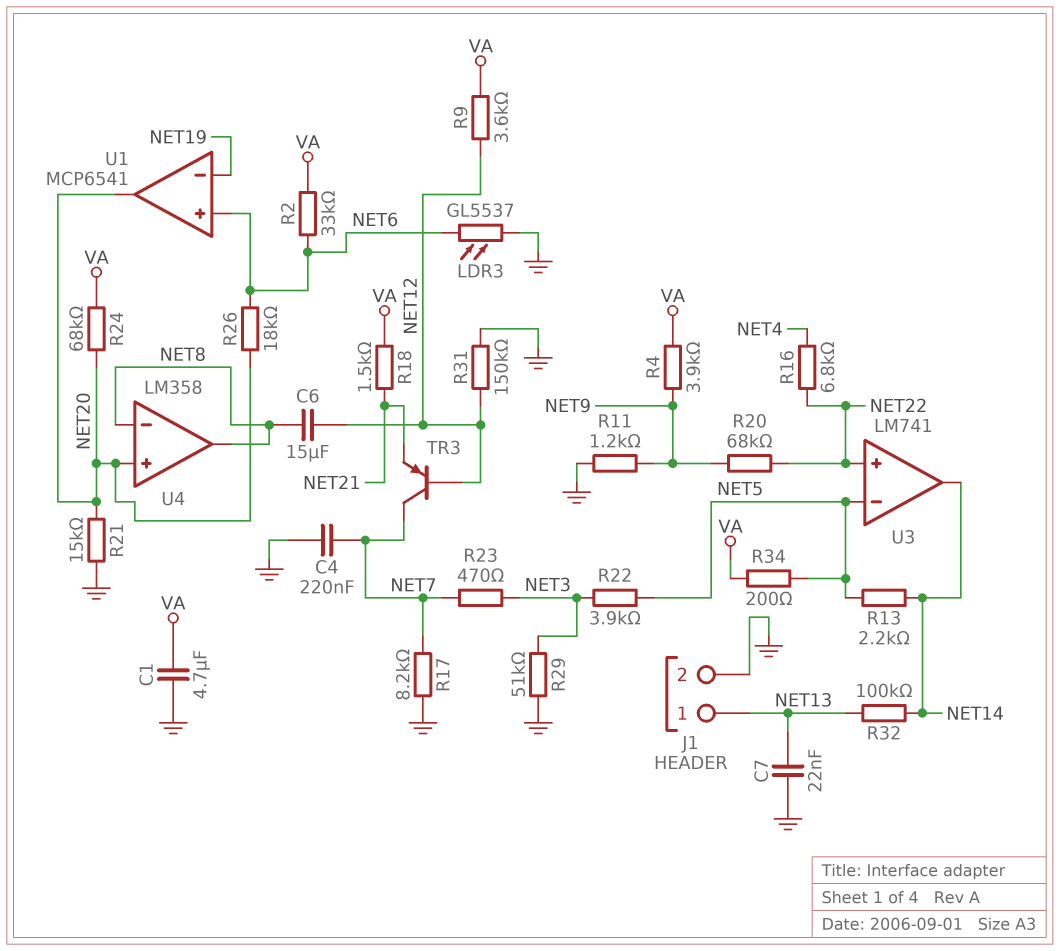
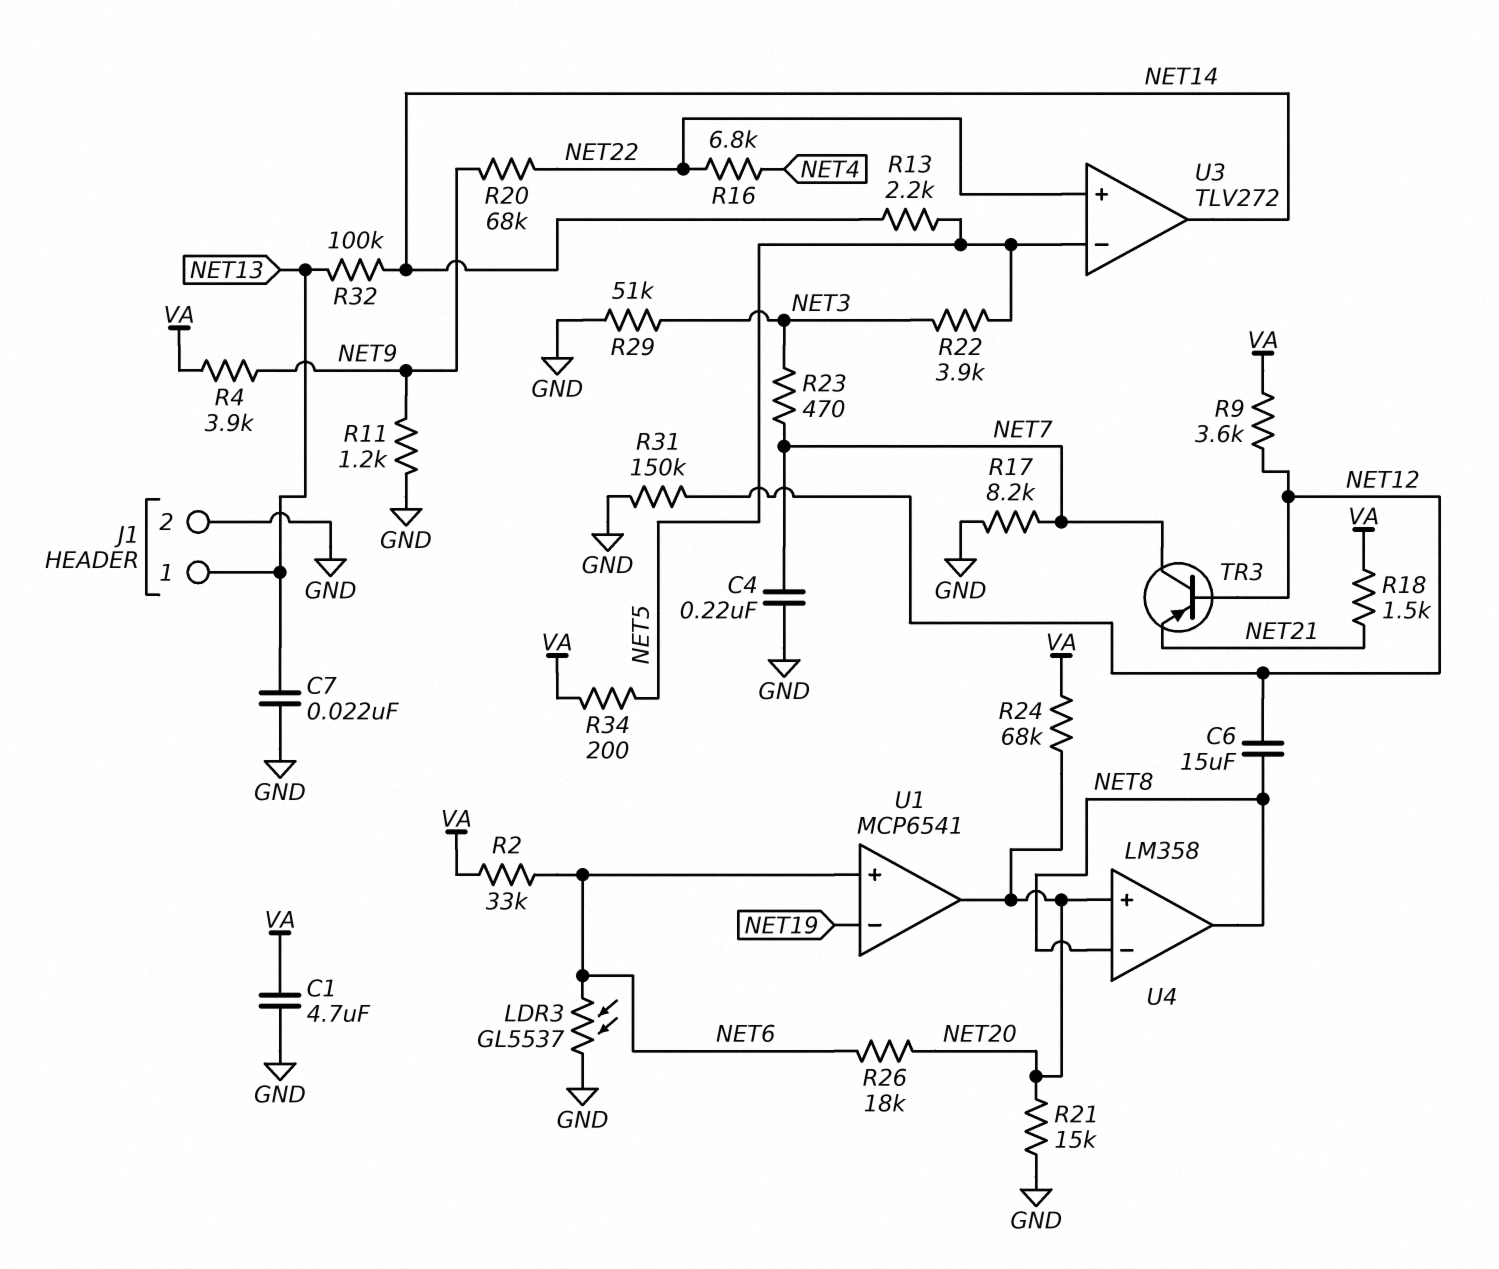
U3: LM741 -> TLV272

